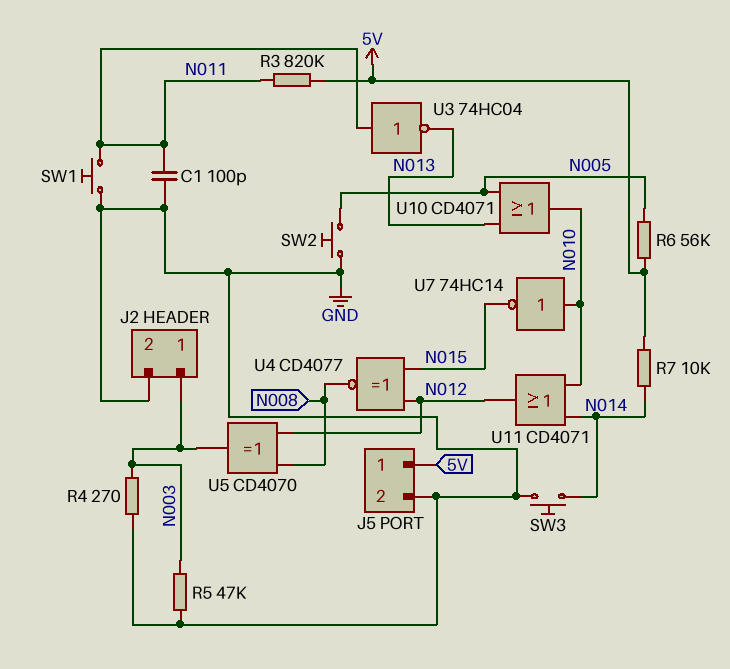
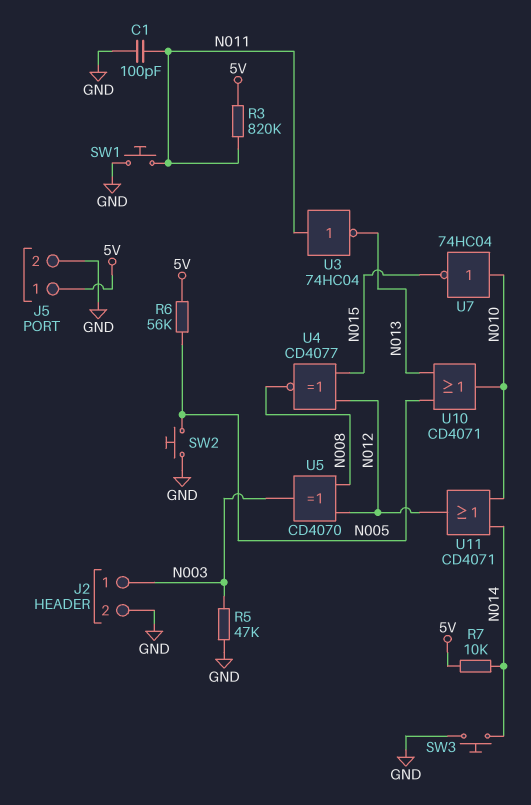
R4: 270 (GND, N003) -> none
U7: NOT 74HC14 (in N010, out N015) -> NOT 74HC04 (in N010, out N015)

